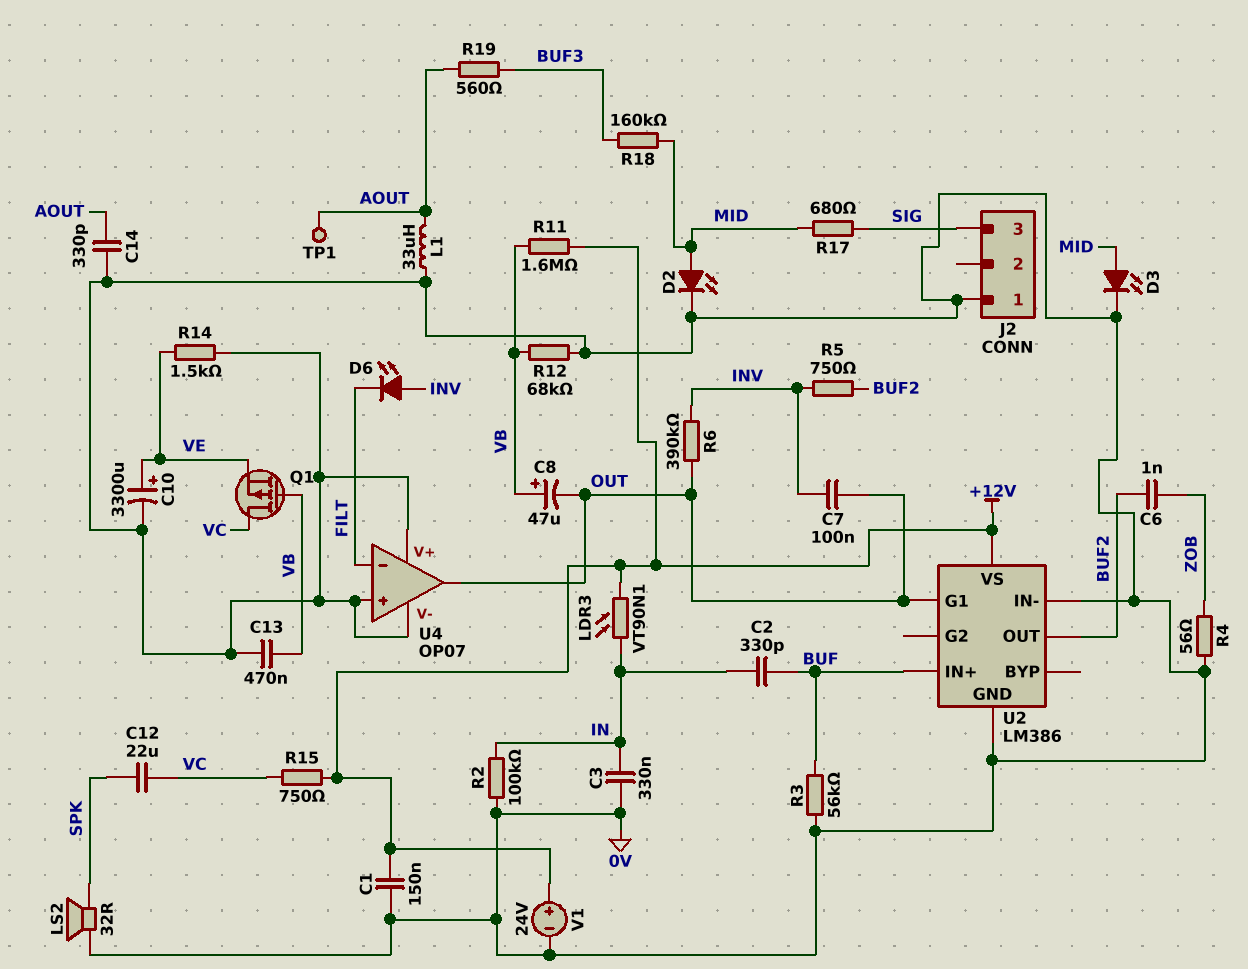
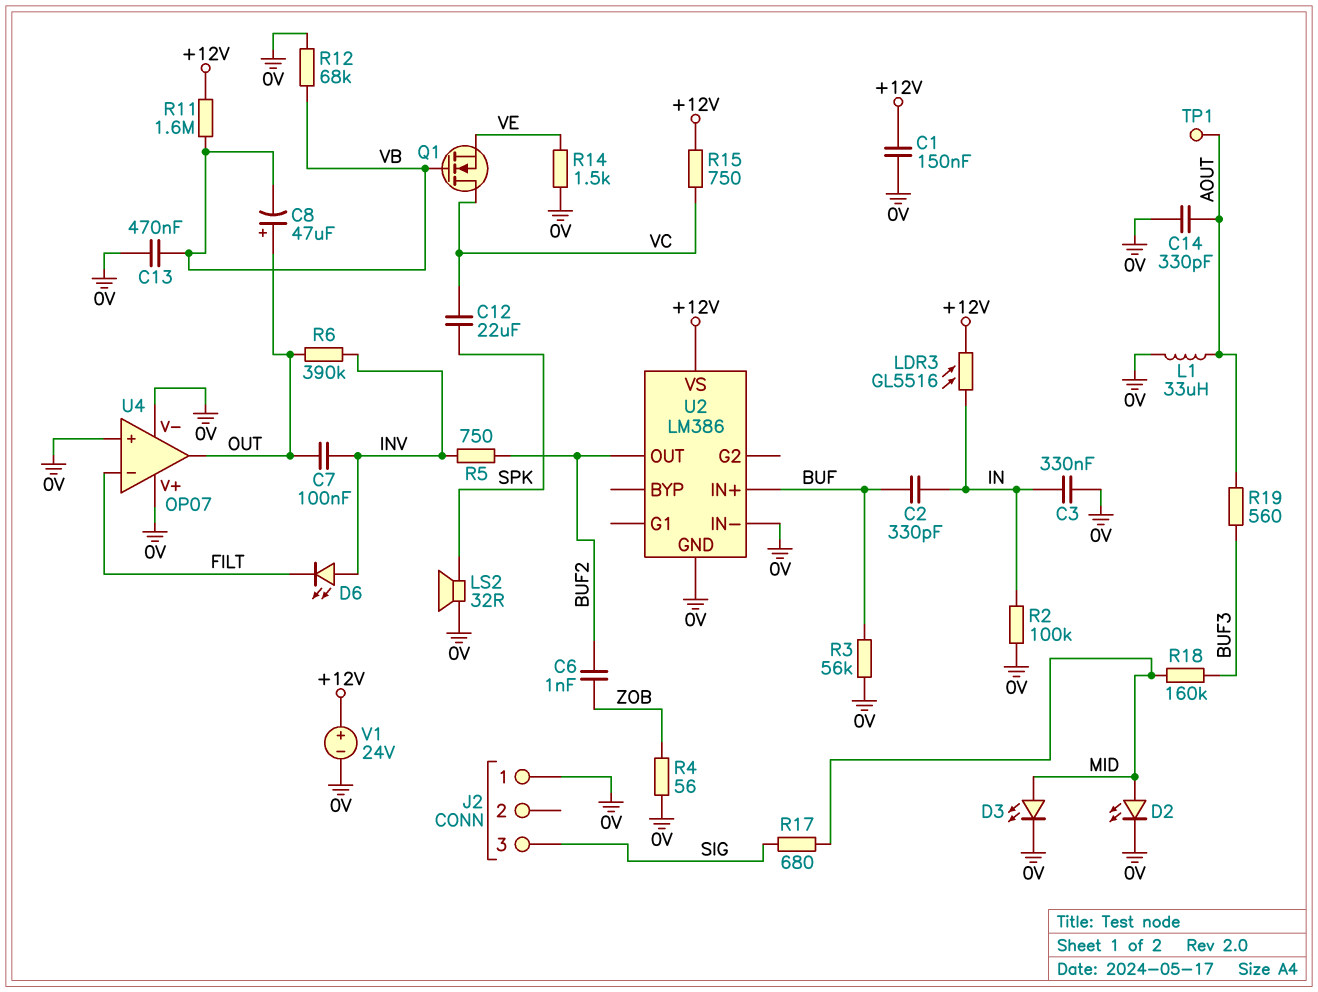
C8: 47uF (plus VB, minus OUT) -> 47uF (plus OUT, minus VB)
C10: 3300uF (plus VE, minus 0V) -> none
LDR3: VT90N1 (+12V, IN) -> GL5516 (+12V, IN)
Q1: PMOS (G VB, D VC, S VE) -> NMOS (G VB, D VC, S VE)
U2 pin G1: OUT -> none

